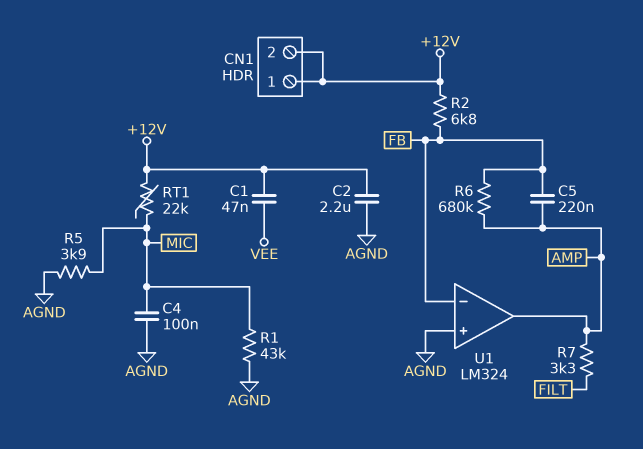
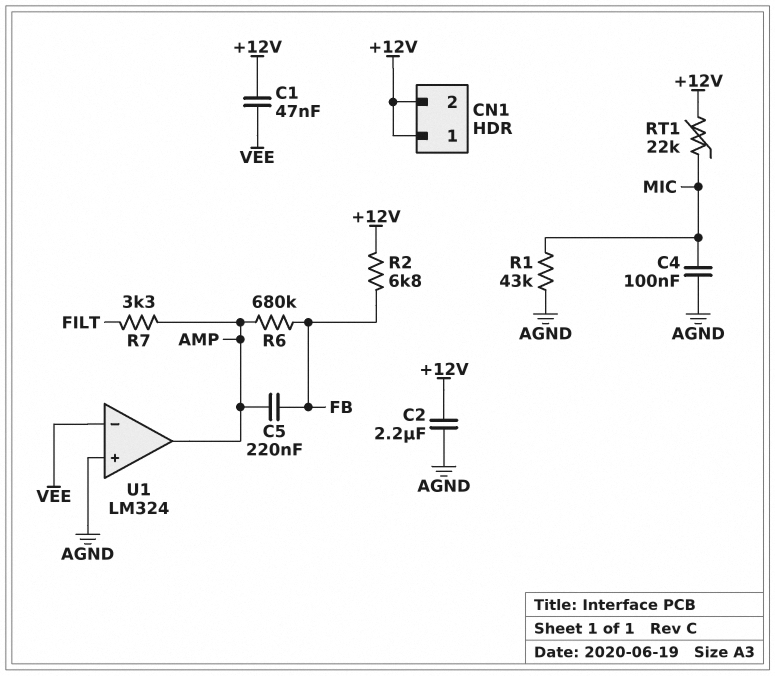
R5: 3.9k (AGND, MIC) -> none
U1 pin in-: FB -> VEE

